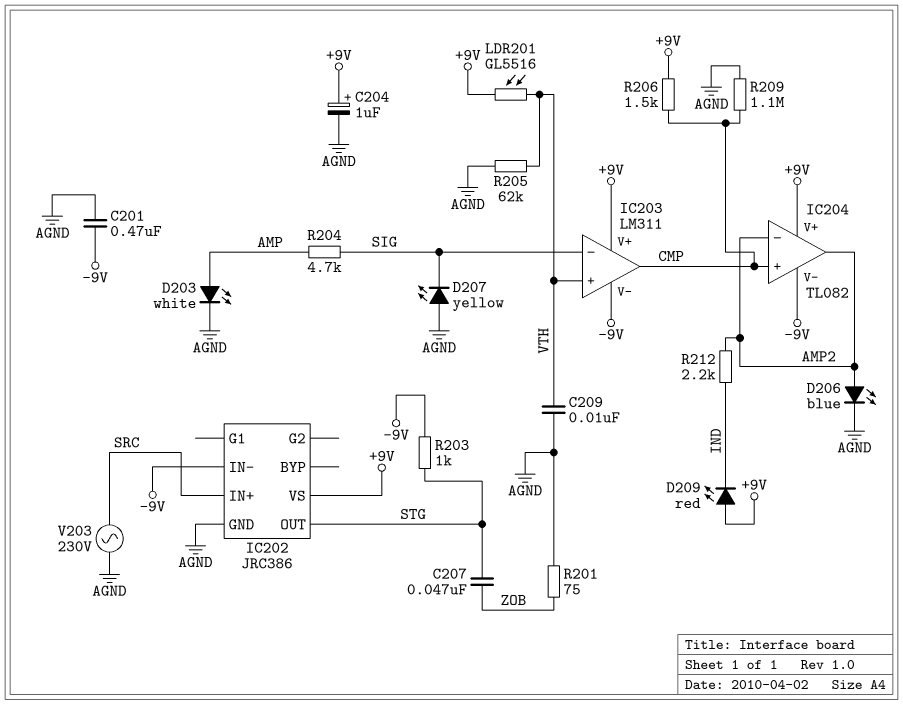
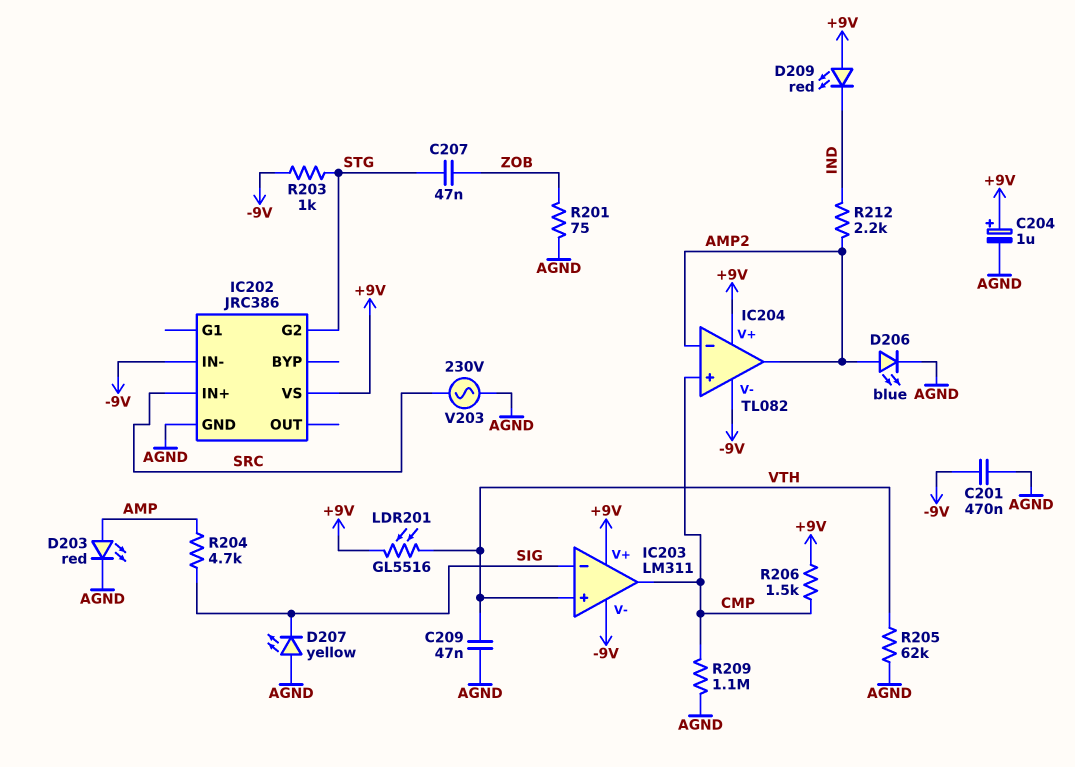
C209: 10nF (AGND, VTH) -> 47nF (AGND, VTH)
D203: LED white (A AMP, K AGND) -> LED red (A AMP, K AGND)
IC202 pin G2: none -> STG
IC202 pin OUT: STG -> none

